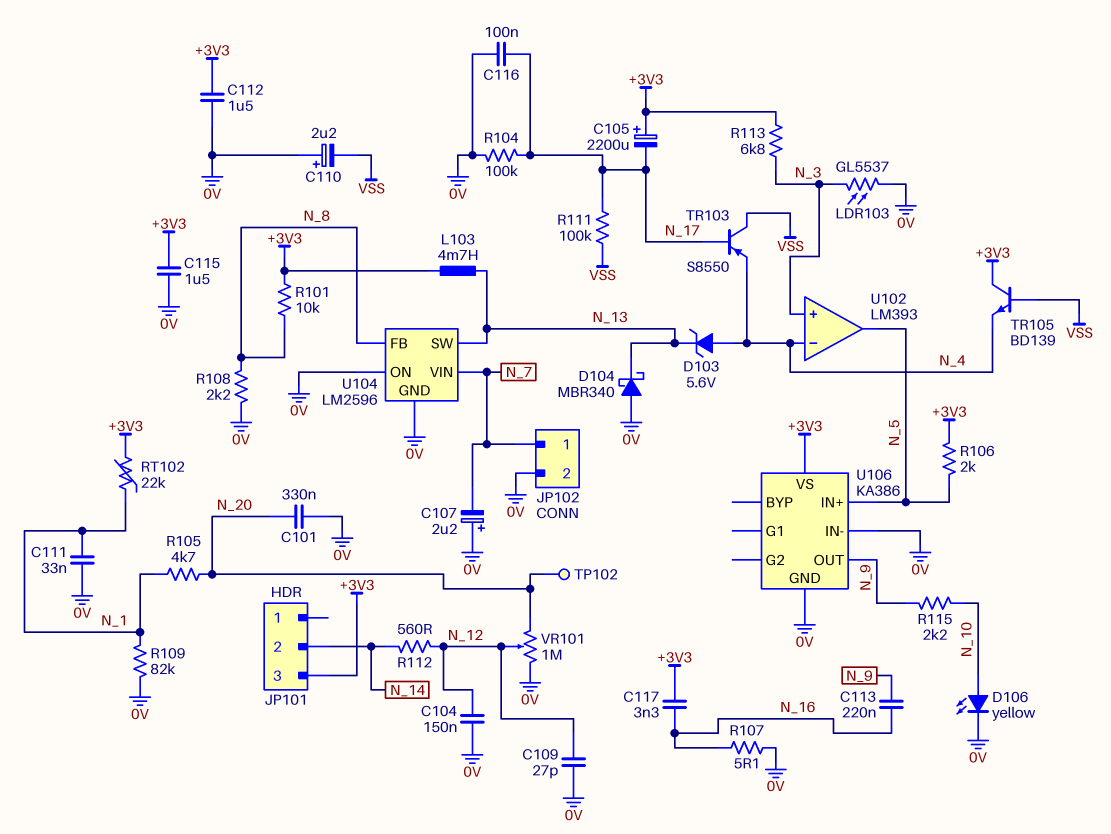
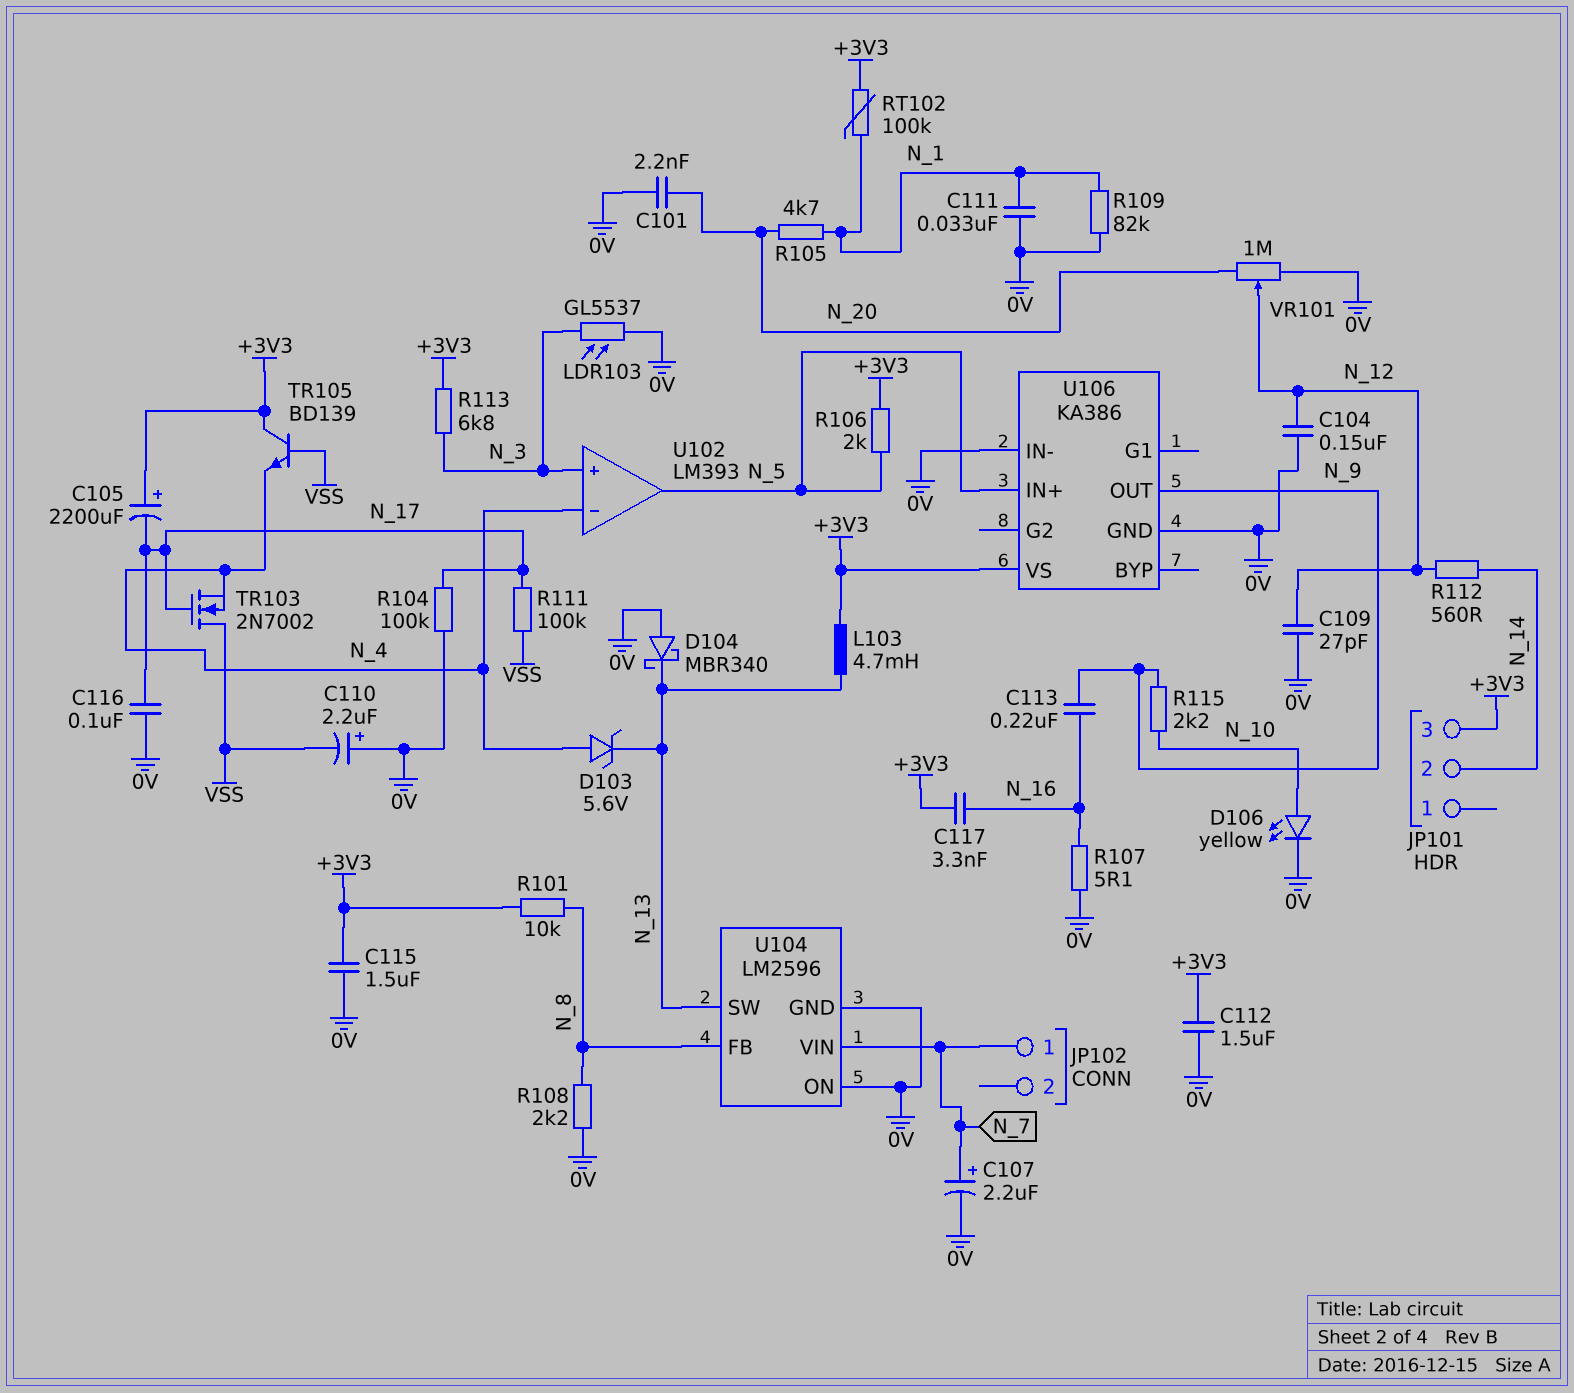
C101: 330nF (0V, N_20) -> 2.2nF (0V, N_20)
C107: 2.2uF (plus 0V, minus N_7) -> 2.2uF (plus N_7, minus 0V)
JP102 pin 2: 0V -> none
RT102: 22k (+3V3, N_1) -> 100k (+3V3, N_1)
TP102: test point (N_20) -> none
TR103: PNP S8550 (B N_17, C VSS, E N_4) -> NMOS 2N7002 (G N_17, D VSS, S N_4)

